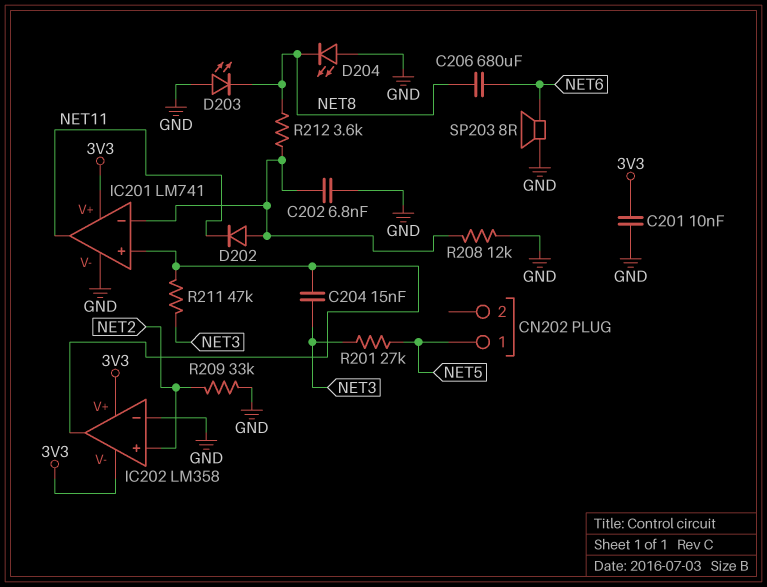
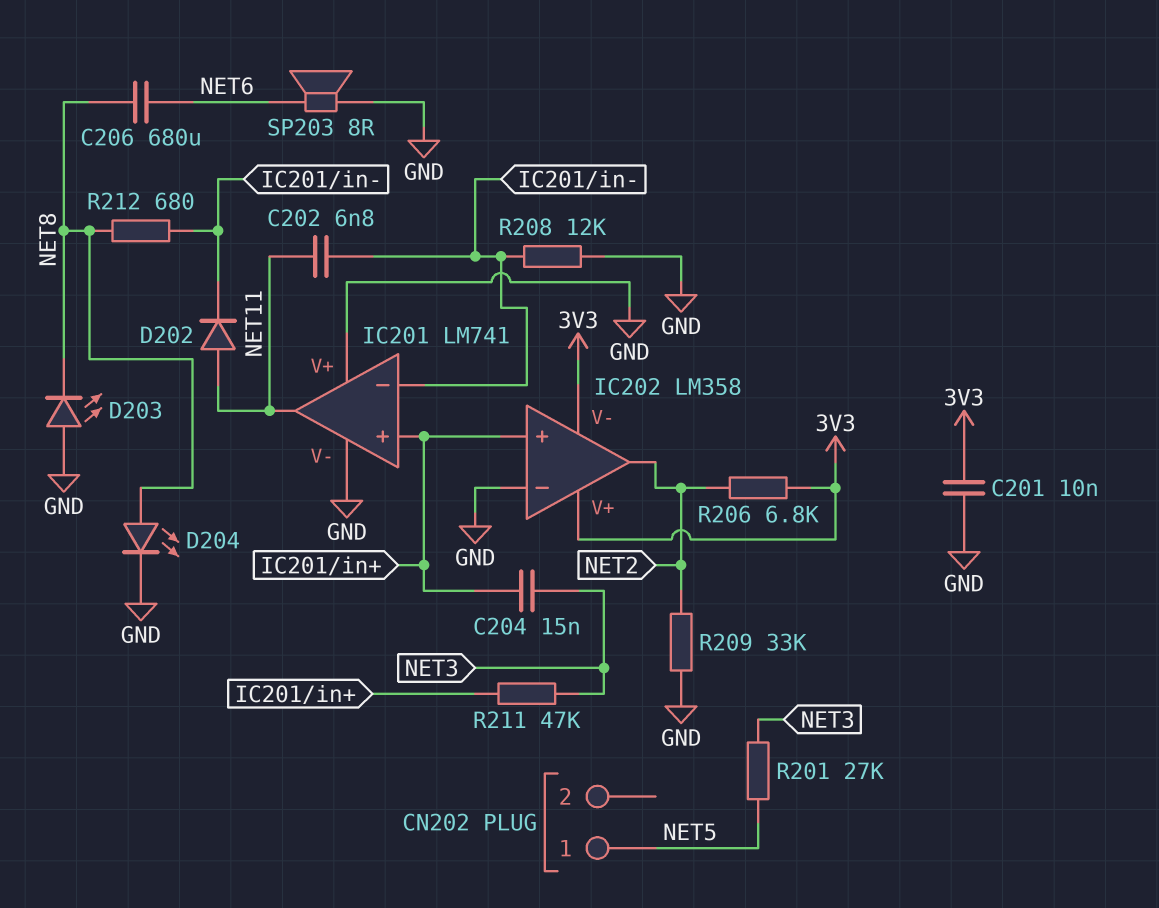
C202: 6.8nF (GND, IC201/in-) -> 6.8nF (IC201/in-, NET11)
D202: diode (A IC201/in-, K NET11) -> diode (A NET11, K IC201/in-)
D204: LED (A GND, K NET8) -> LED (A NET8, K GND)
IC201 pin V+: 3V3 -> GND
IC202 pin in+: NET2 -> IC201/in+
IC202 pin out: IC201/in+ -> NET2
R206: none -> 6.8k (3V3, NET2)
R212: 3.6k (IC201/in-, NET8) -> 680 (IC201/in-, NET8)

